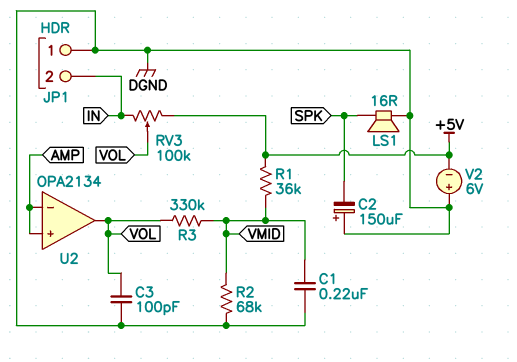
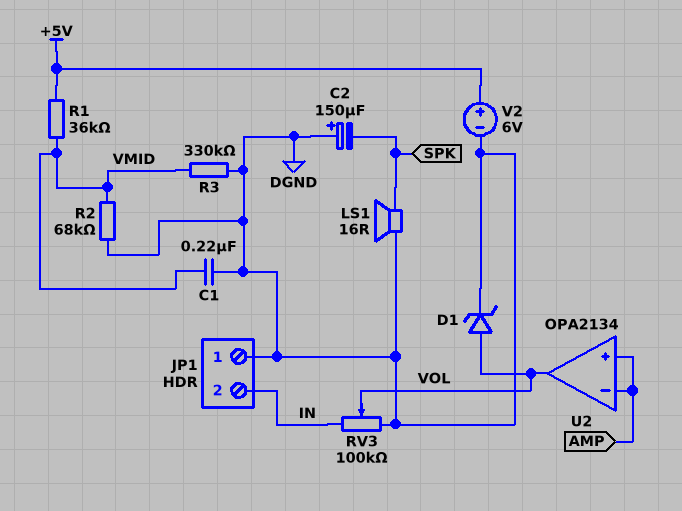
C3: 100pF (DGND, VOL) -> none
D1: none -> zener (A VOL, K DGND)
R3: 330k (VMID, VOL) -> 330k (DGND, VMID)
RV3: 100k (+5V, IN, wiper VOL) -> 100k (DGND, IN, wiper VOL)
V2: 6V (plus DGND, minus +5V) -> 6V (plus +5V, minus DGND)

